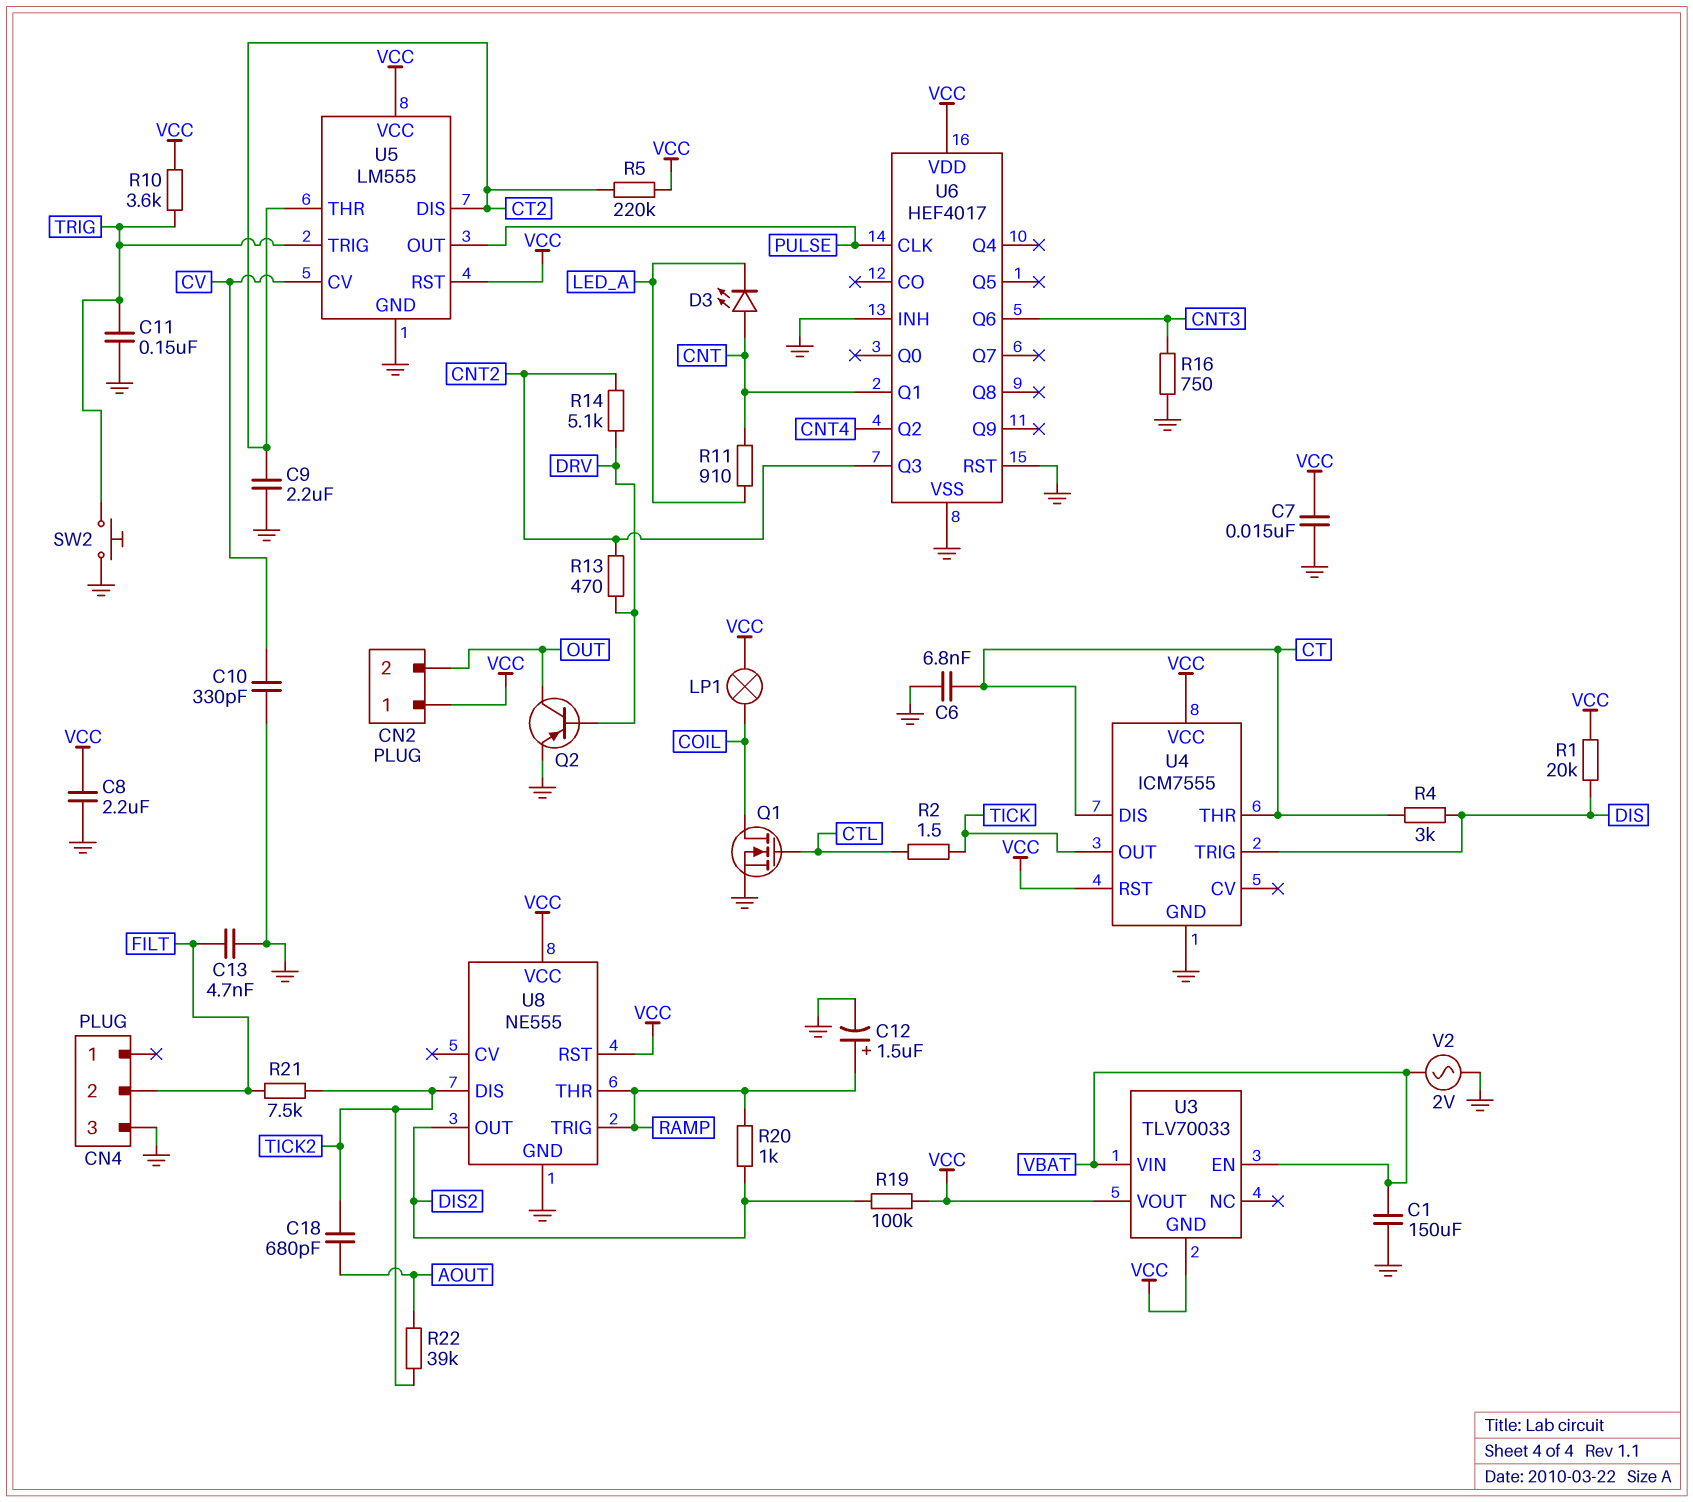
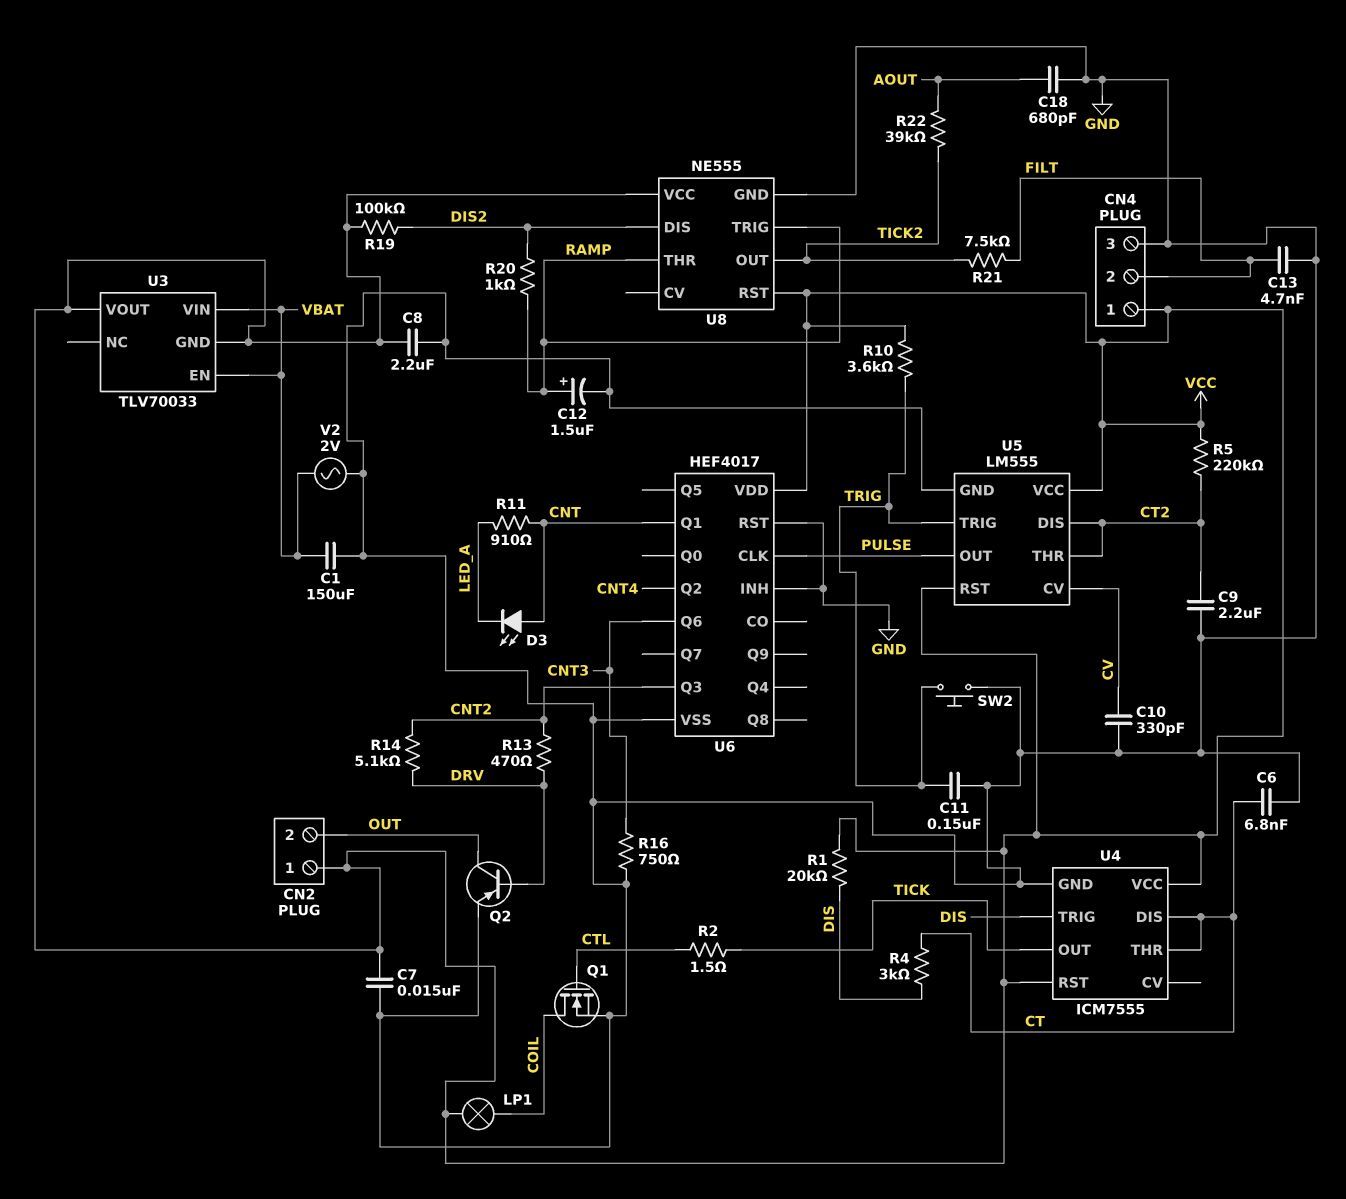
C18: 680pF (AOUT, TICK2) -> 680pF (AOUT, GND)
CN4 pin 1: none -> VCC
U8 pin DIS: TICK2 -> DIS2
U8 pin OUT: DIS2 -> TICK2

